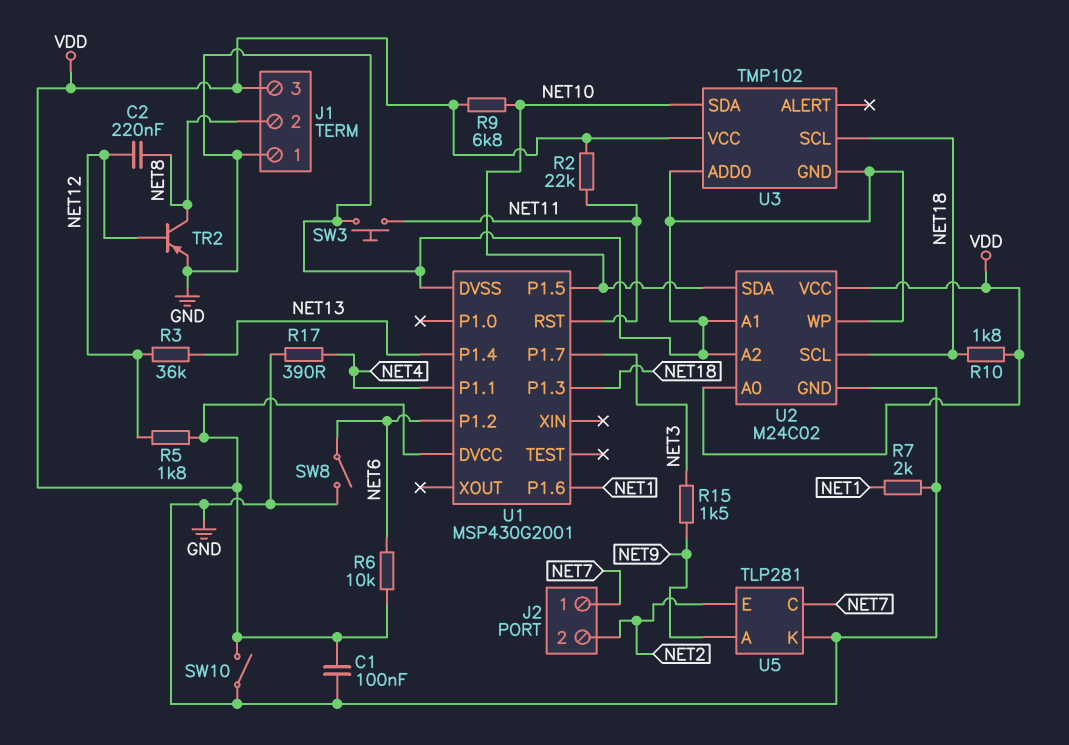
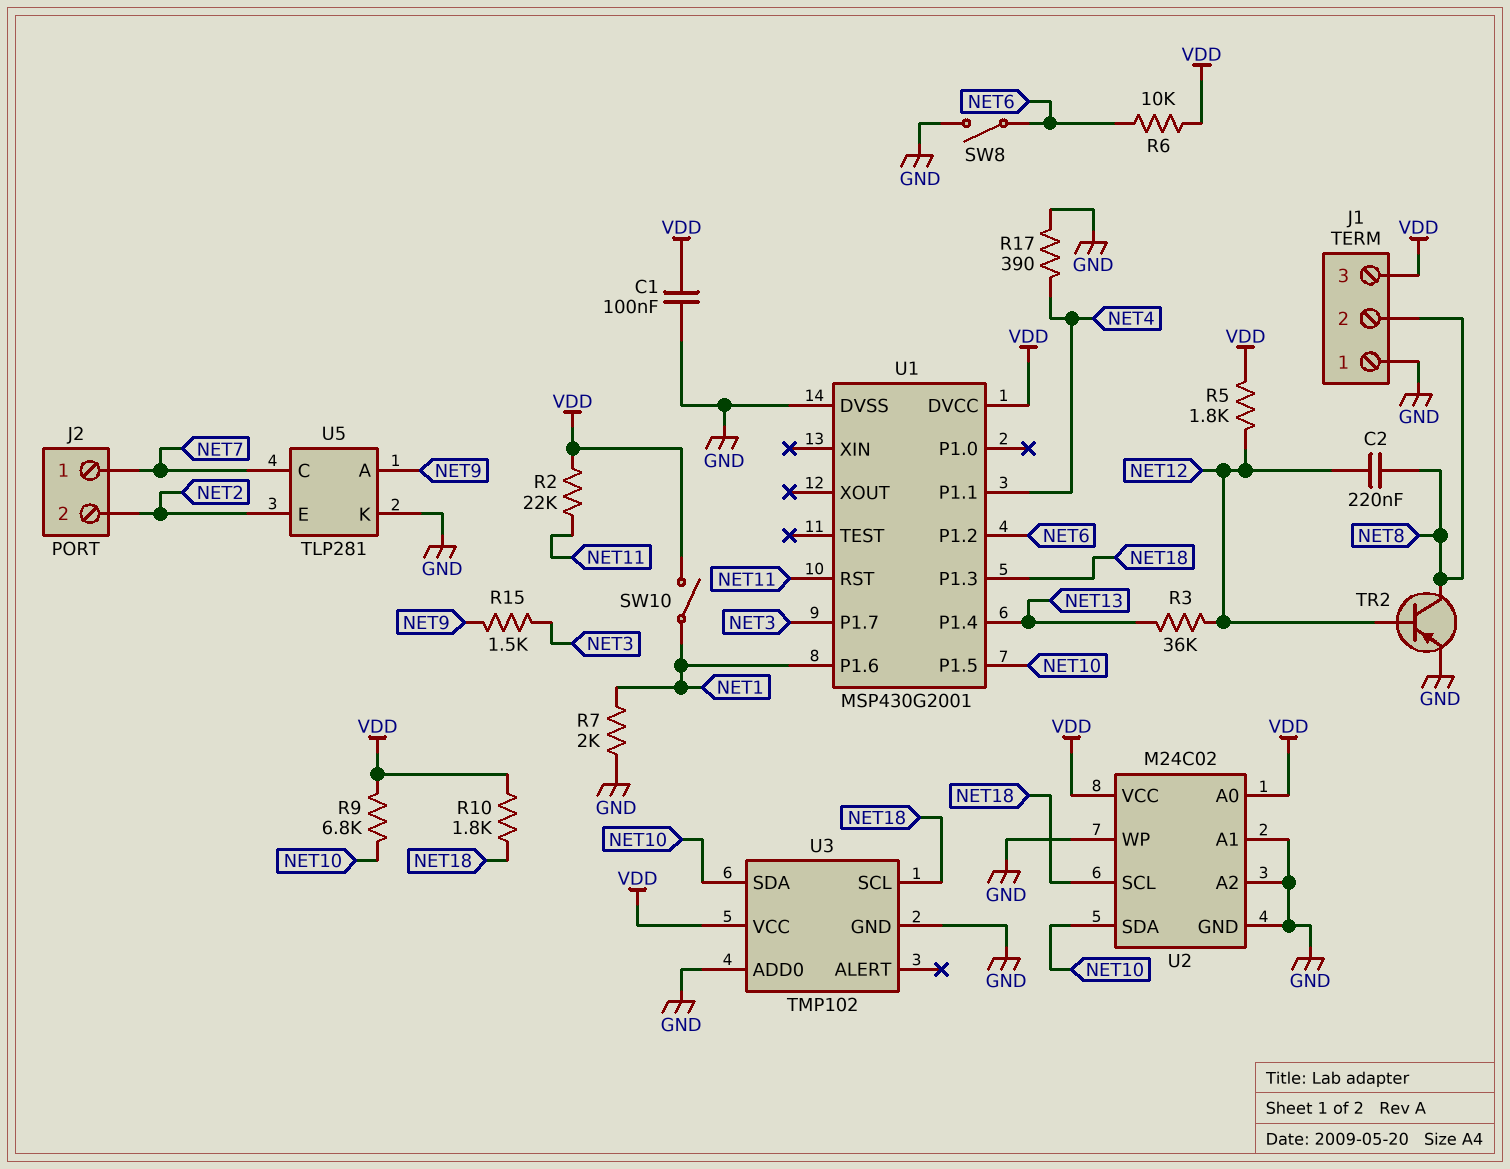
SW3: button (GND, NET11) -> none
SW10: switch (GND, VDD) -> switch (NET1, VDD)

